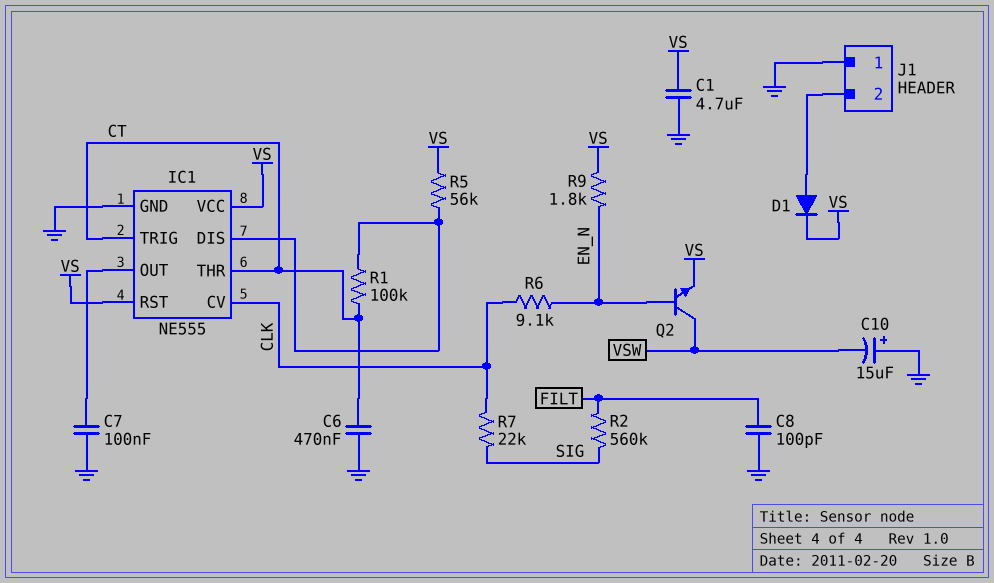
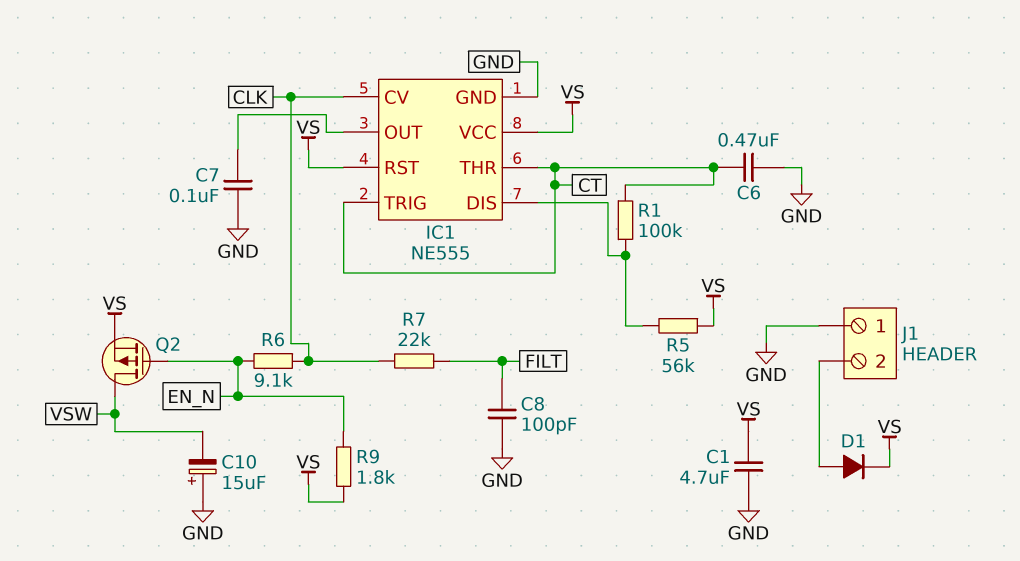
Q2: NPN (B EN_N, C VSW, E VS) -> PMOS (G EN_N, D VSW, S VS)
R2: 560k (FILT, SIG) -> none
R7: 22k (CLK, SIG) -> 22k (CLK, FILT)

